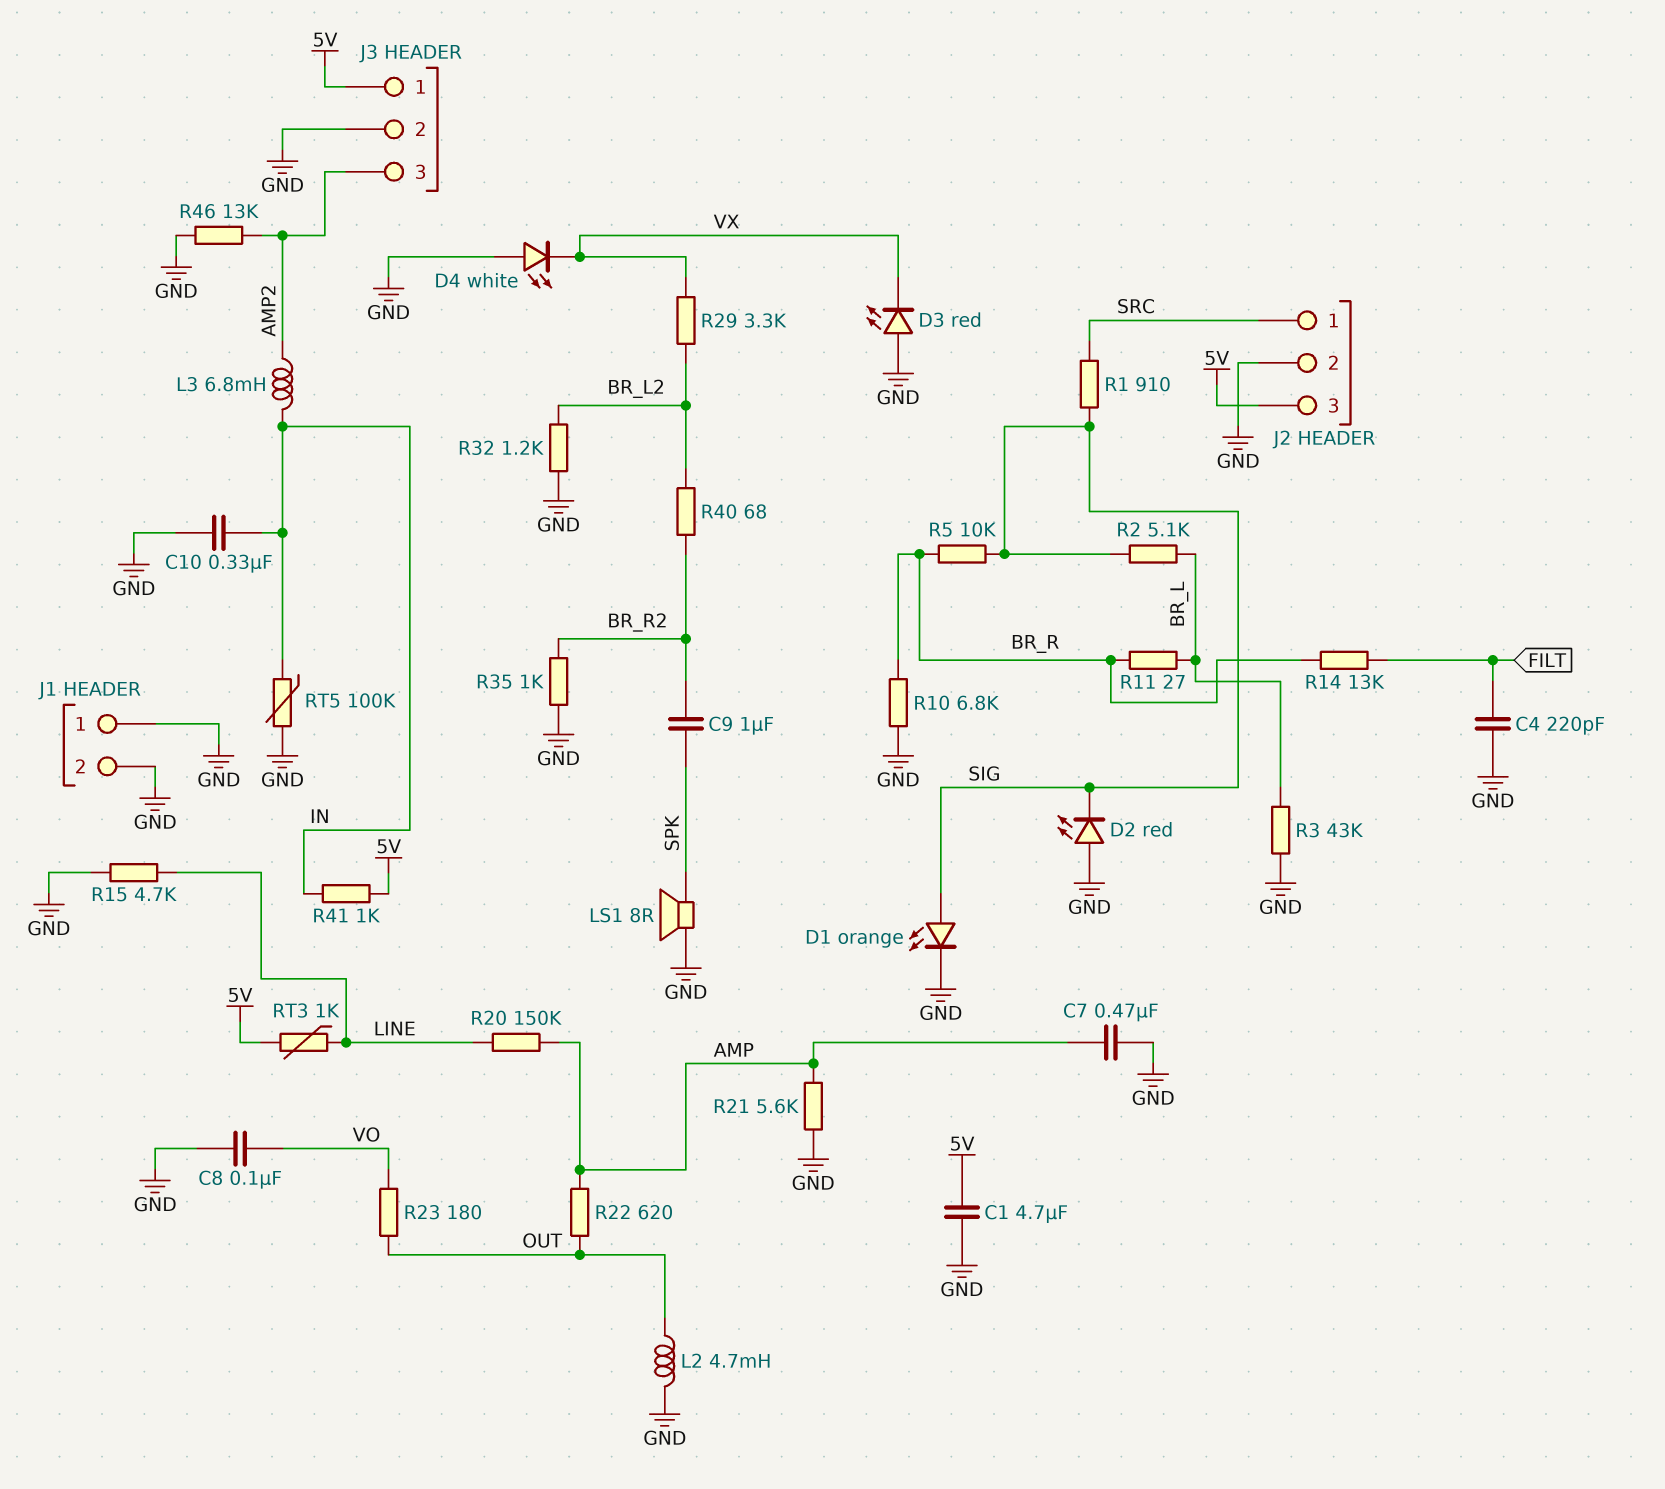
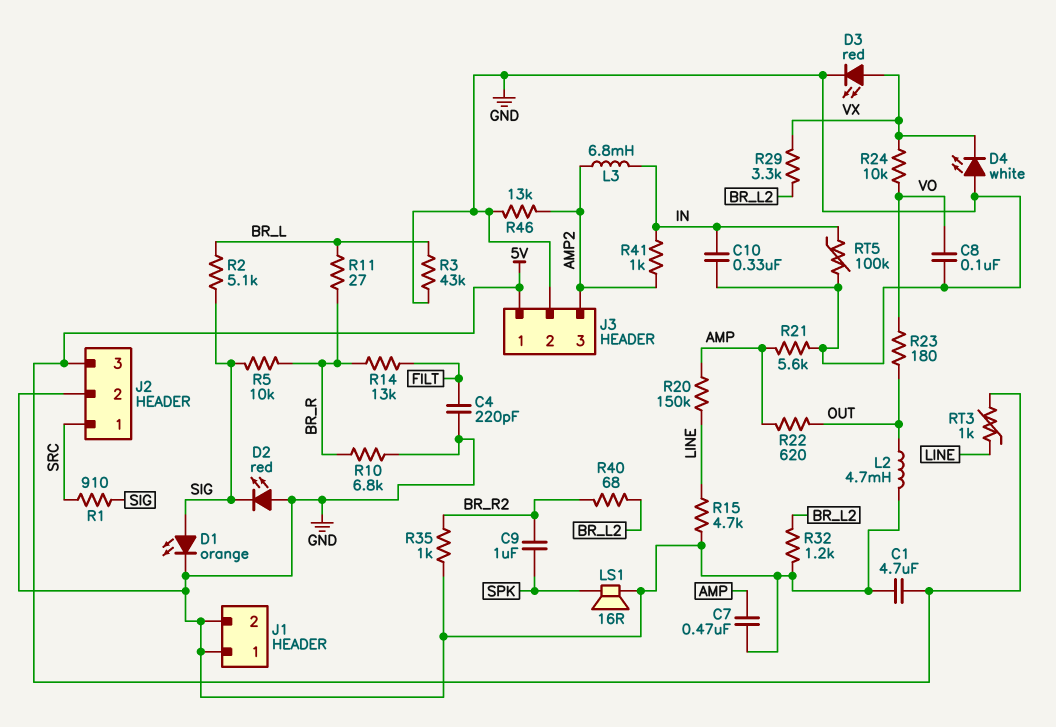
D3: LED red (A GND, K VX) -> LED red (A VX, K GND)
LS1: speaker 8R (GND, SPK) -> speaker 16R (GND, SPK)
R24: none -> 10k (VO, VX)
R41: 1k (5V, IN) -> 1k (AMP2, IN)

